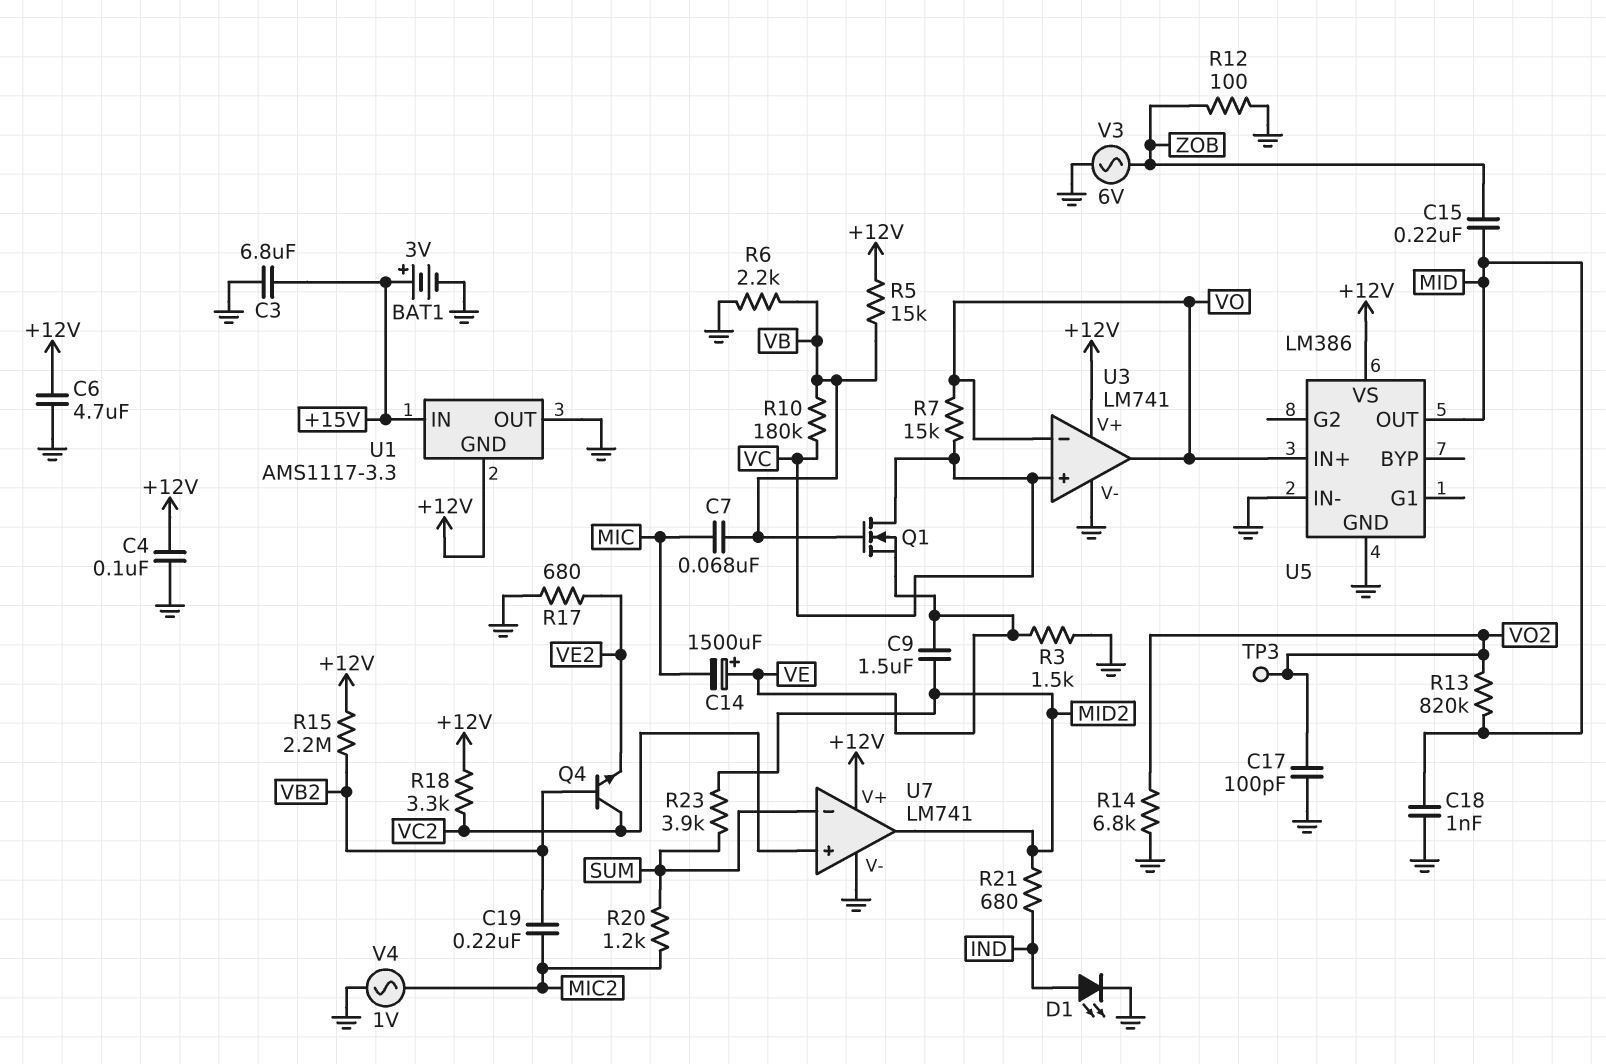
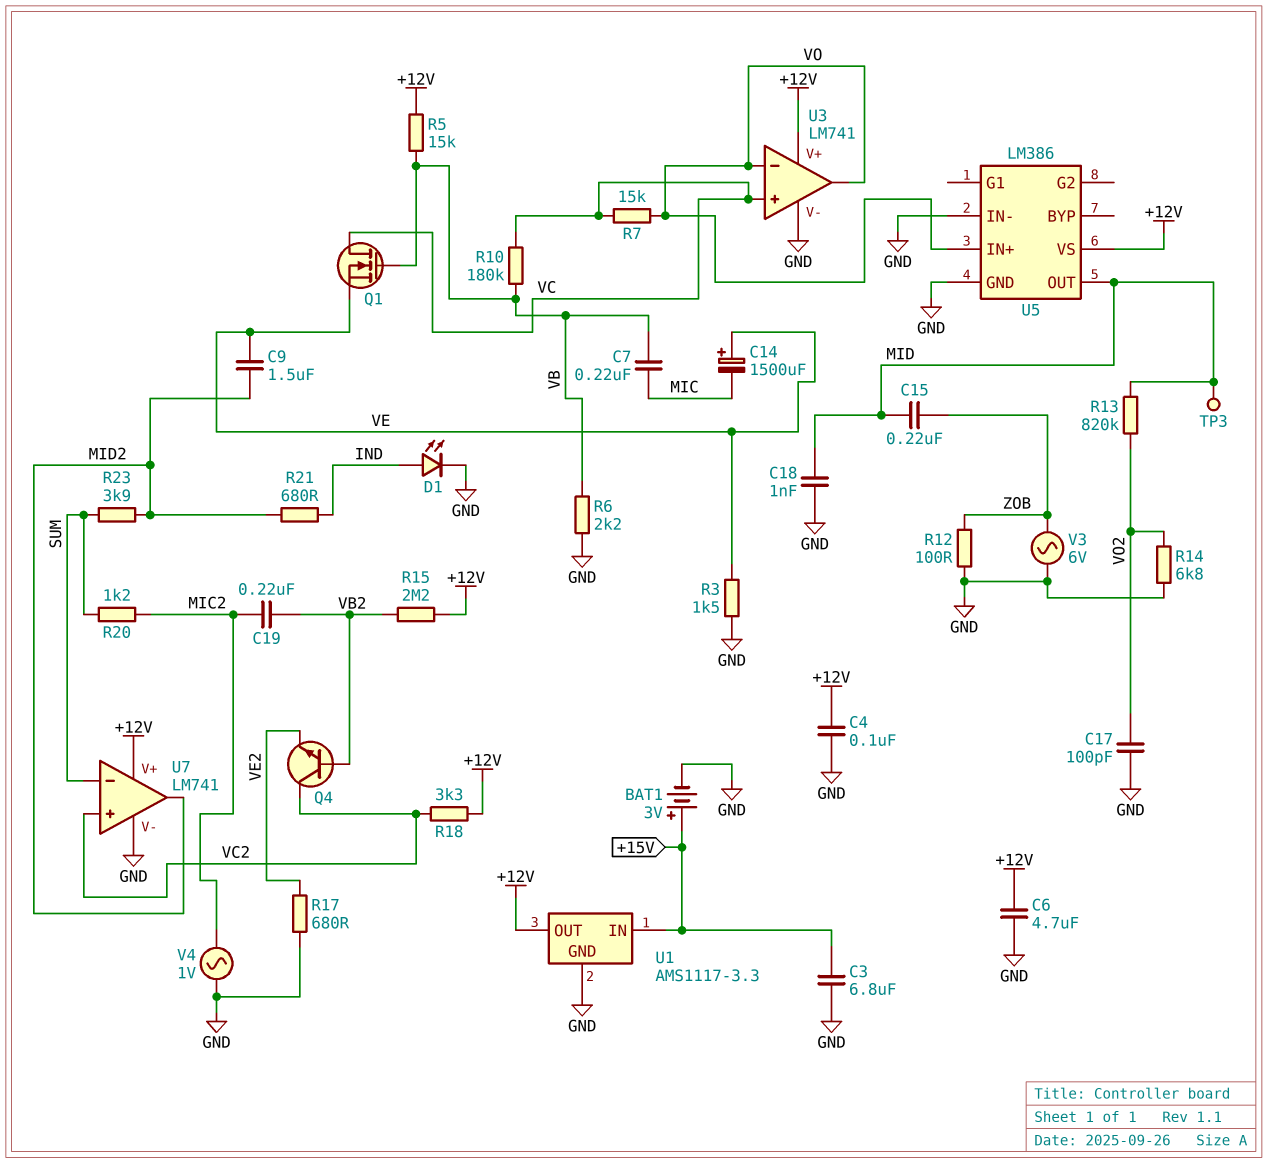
C7: 68nF (MIC, VB) -> 220nF (MIC, VB)
TP3: test point (VO2) -> test point (MID)
U1 pin GND: +12V -> GND
U1 pin OUT: GND -> +12V

